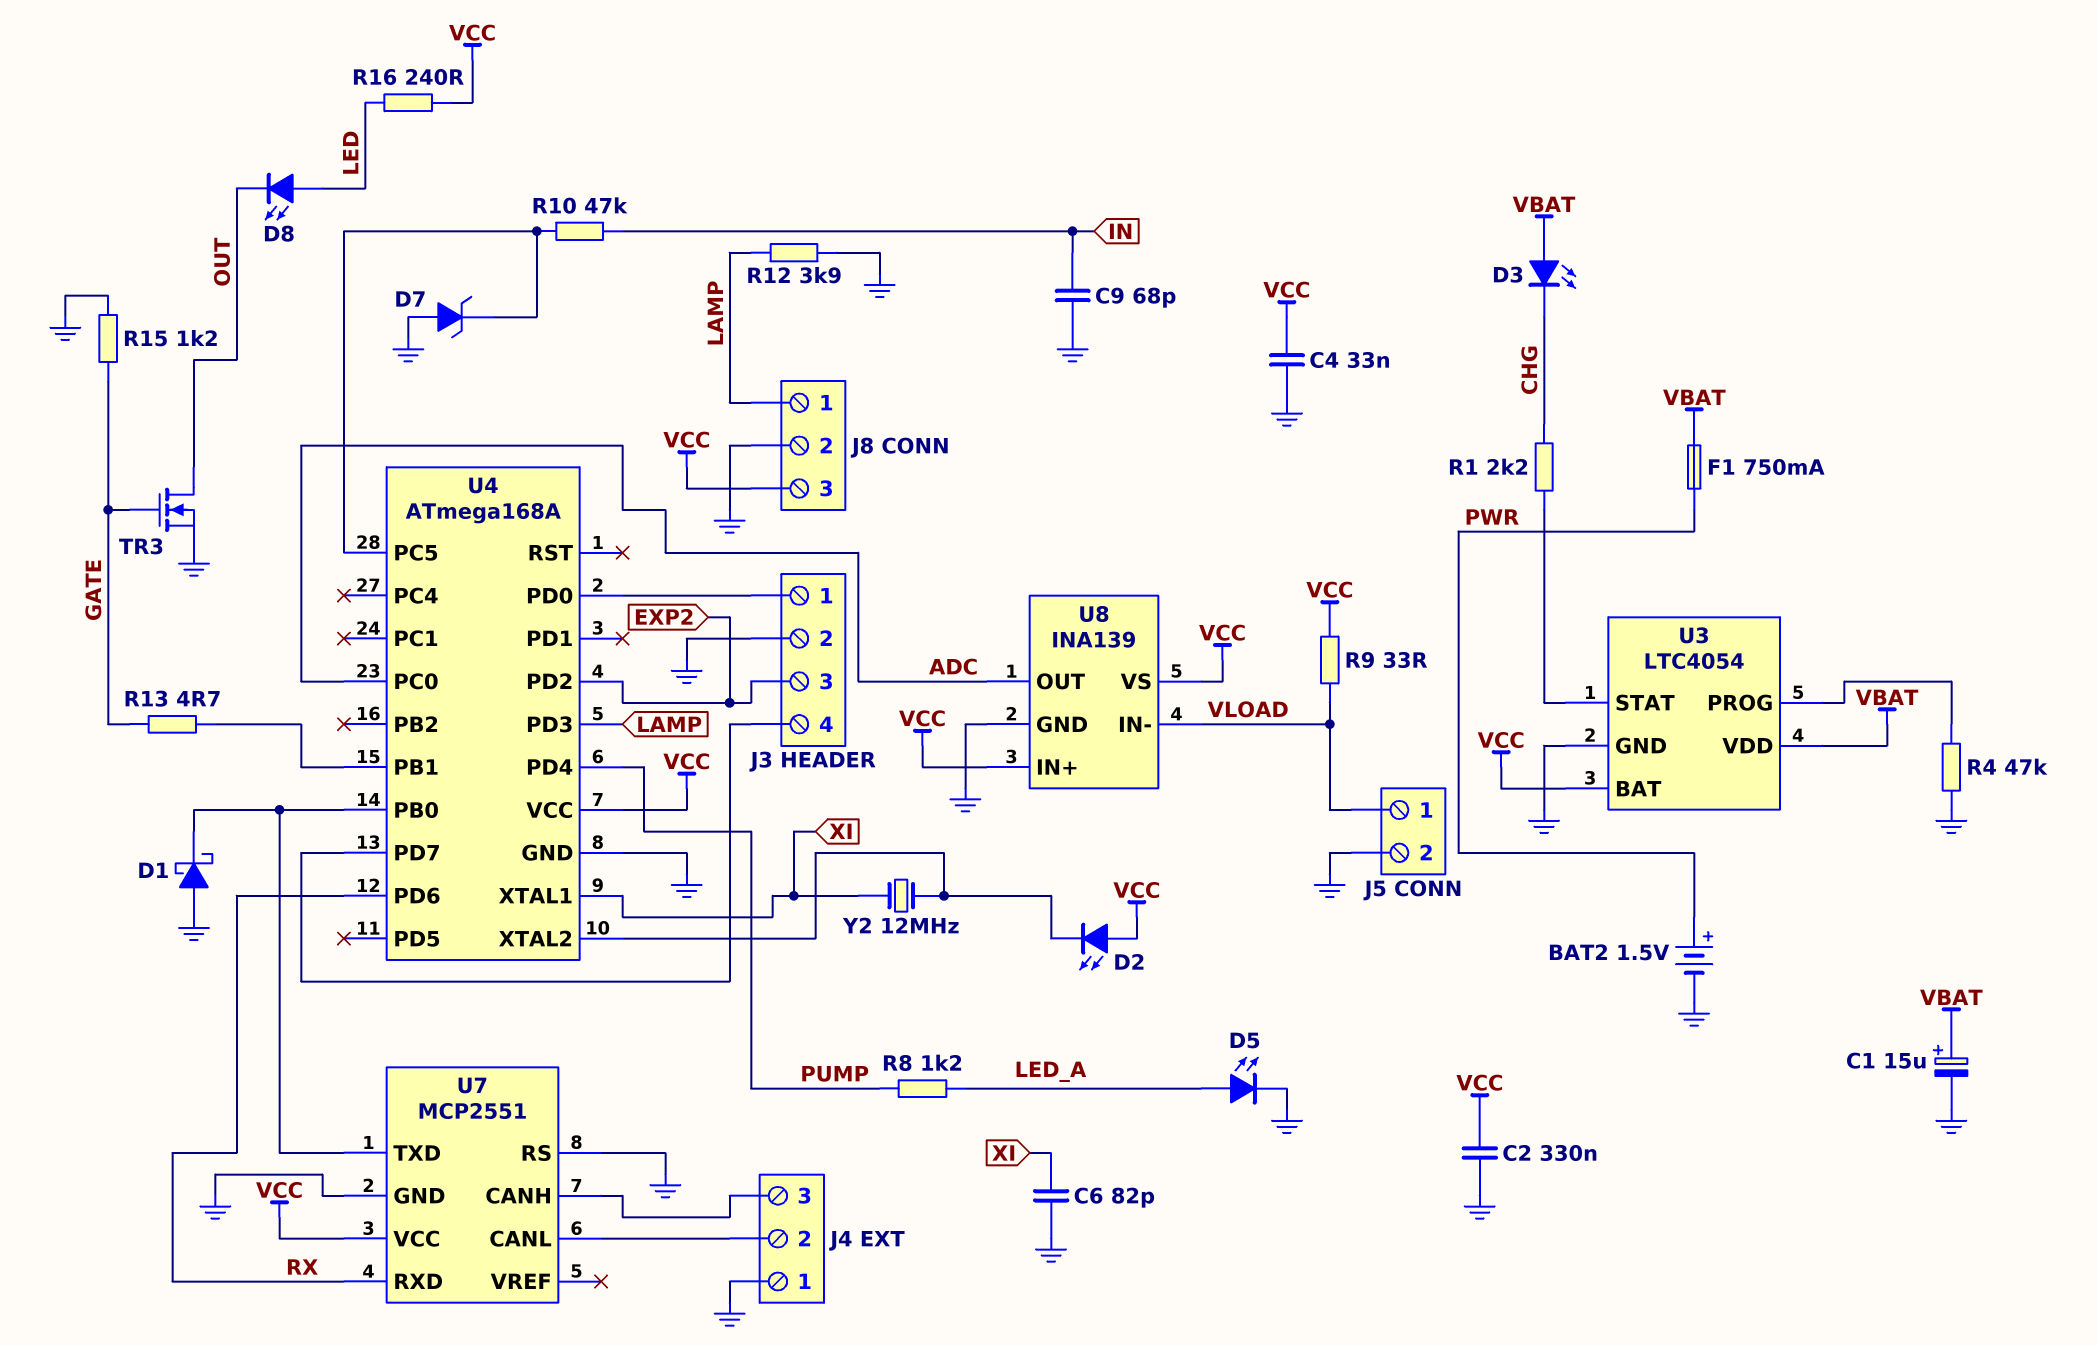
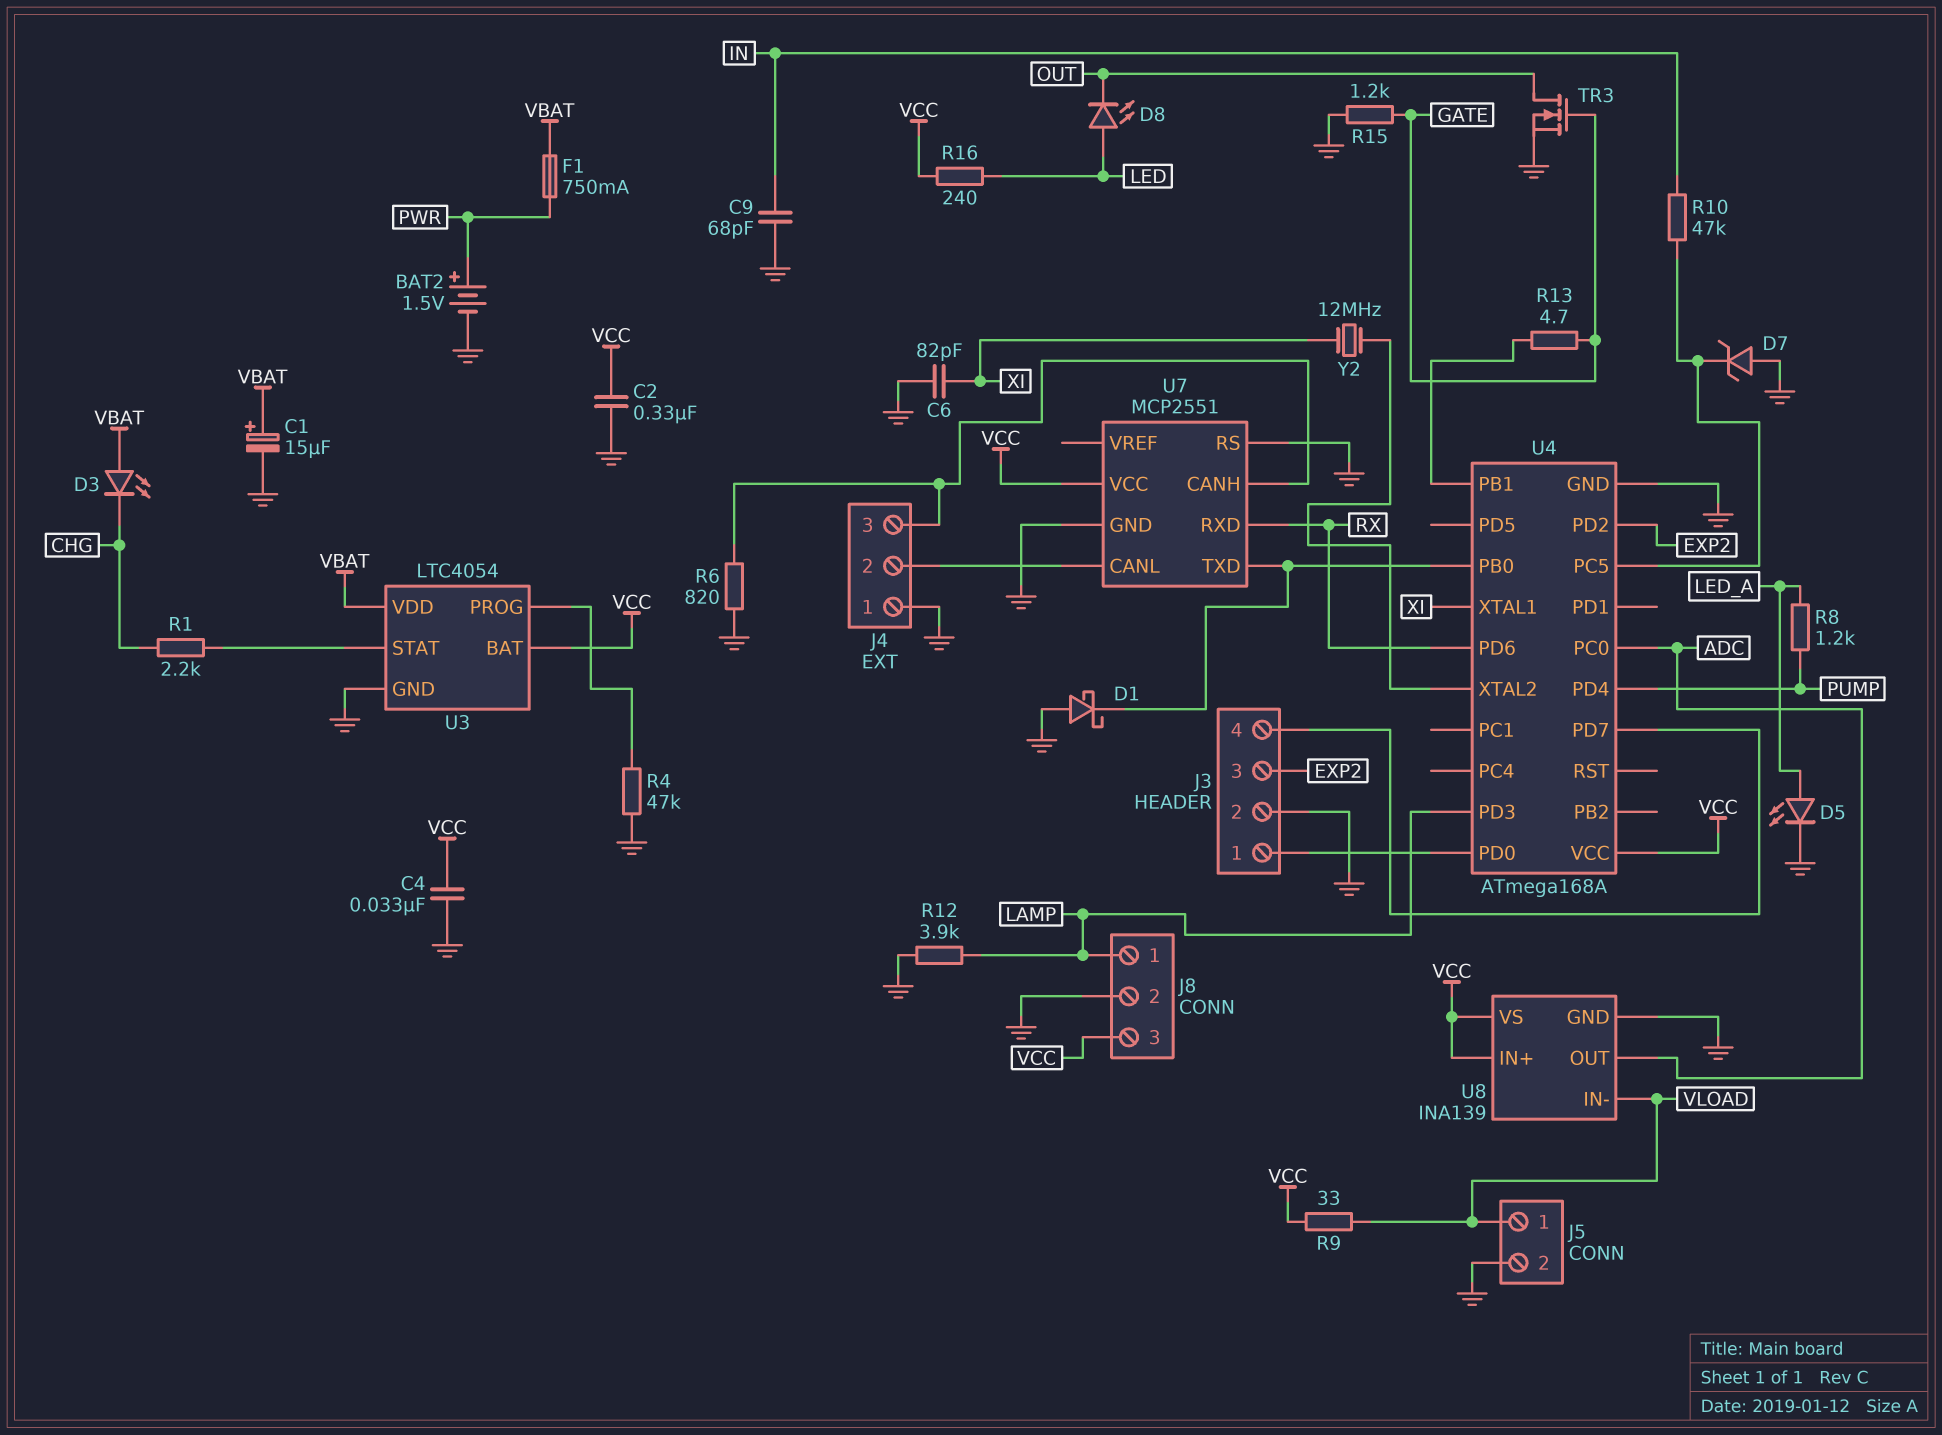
D2: LED (A VCC, K U4/XTAL2) -> none
R6: none -> 820 (GND, J4/3)

